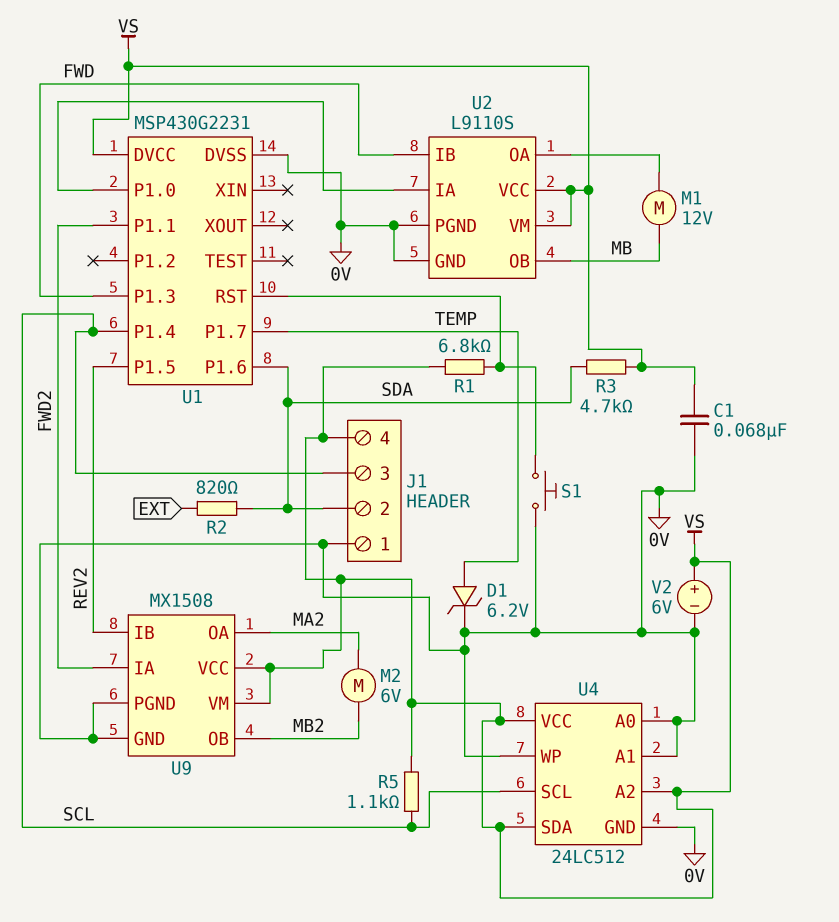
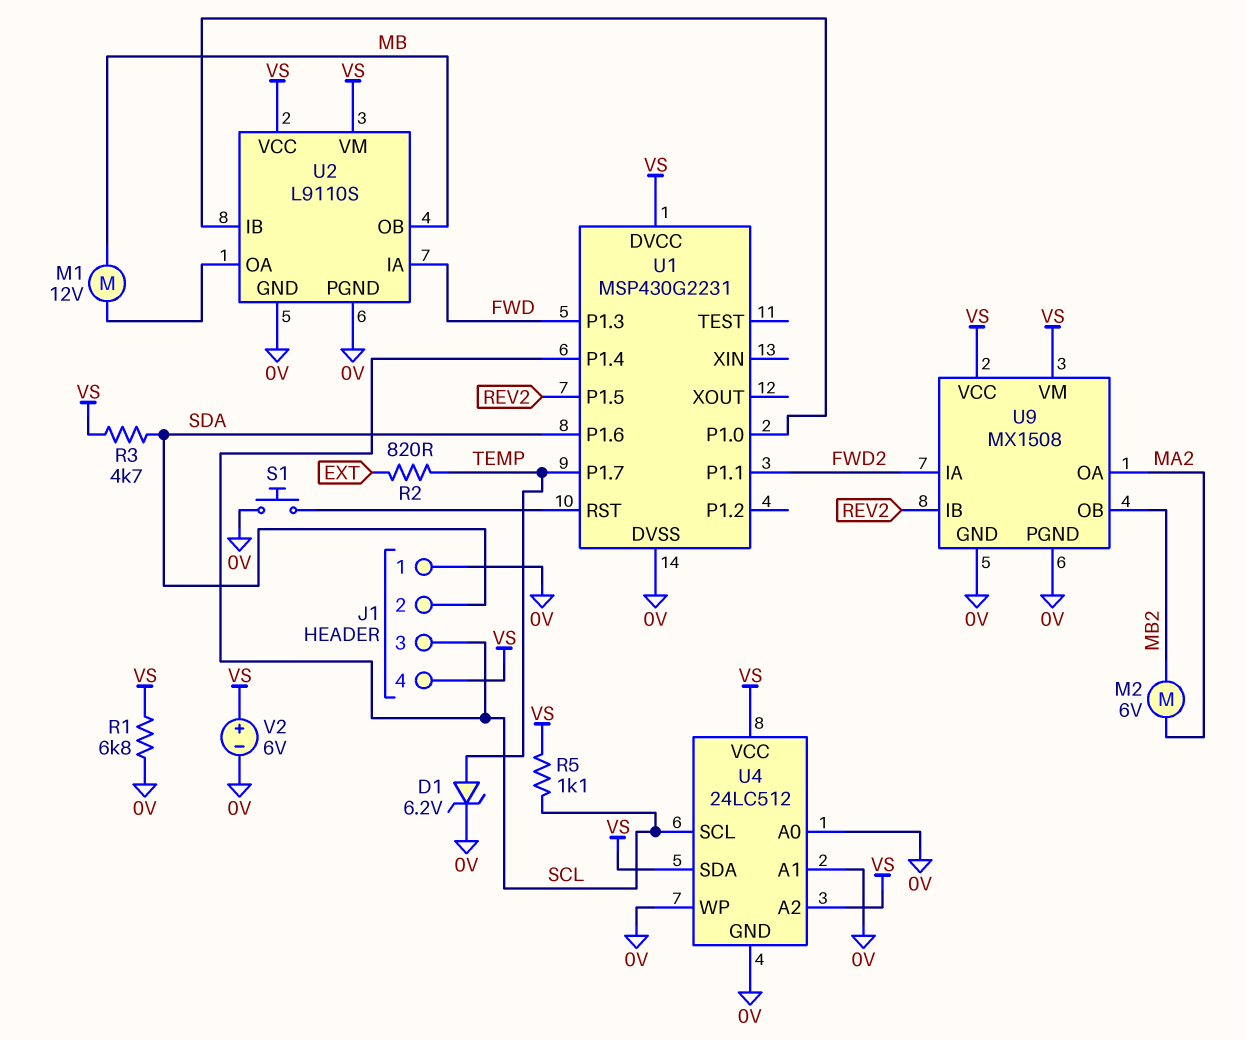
C1: 68nF (0V, VS) -> none
R1: 6.8k (U1/RST, VS) -> 6.8k (0V, VS)
R2: 820 (EXT, SDA) -> 820 (EXT, TEMP)
U2 pin IA: U1/P1.0 -> FWD
U2 pin IB: FWD -> U1/P1.0

